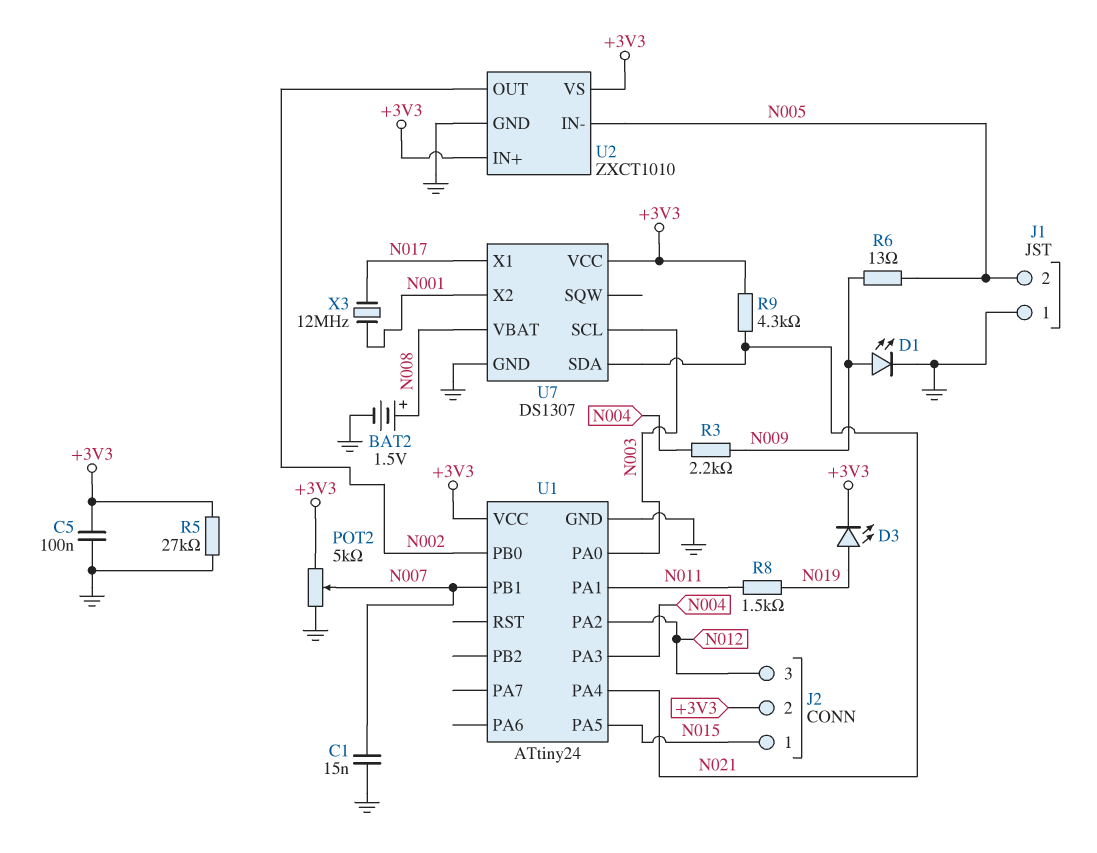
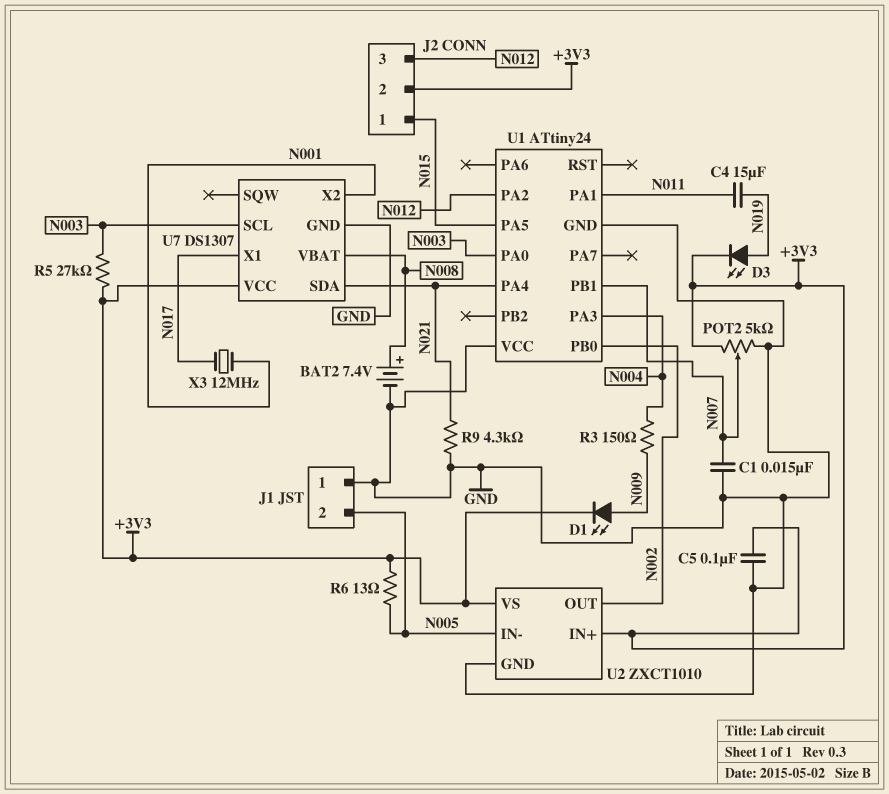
BAT2: 1.5V (plus N008, minus GND) -> 7.4V (plus N008, minus GND)
C4: none -> 15uF (N011, N019)
D1: LED (A N009, K GND) -> LED (A N009, K +3V3)
R3: 2.2k (N004, N009) -> 150 (N004, N009)
R5: 27k (+3V3, GND) -> 27k (+3V3, N003)
R6: 13 (N005, N009) -> 13 (+3V3, N005)
R8: 1.5k (N011, N019) -> none
R9: 4.3k (+3V3, N021) -> 4.3k (GND, N021)
U1 pin VCC: +3V3 -> GND

